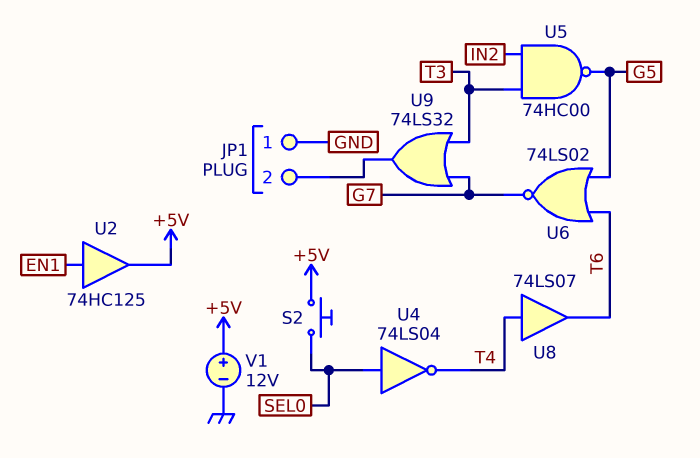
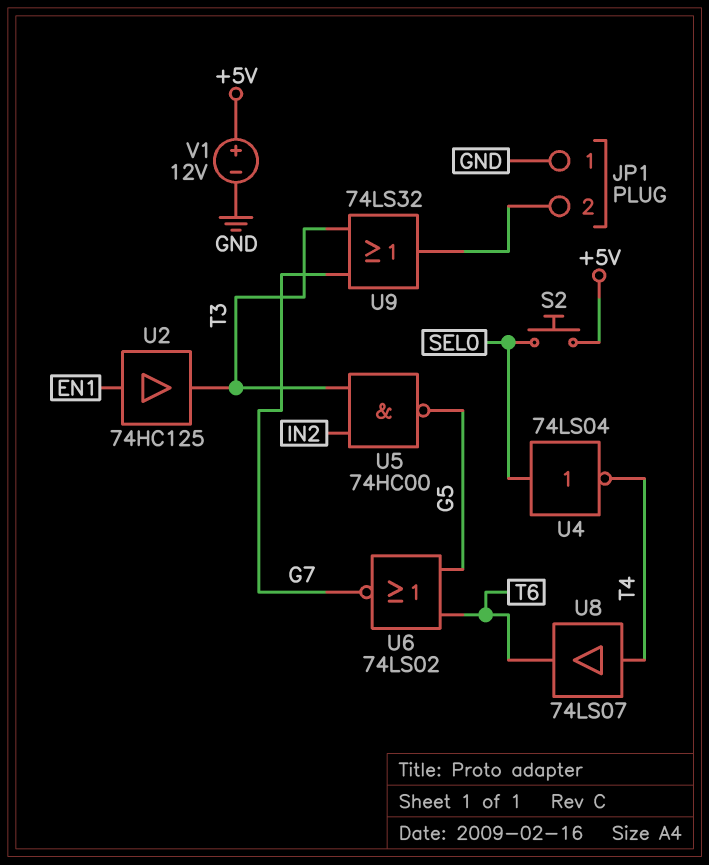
U2: buffer 74HC125 (in EN1, out +5V) -> buffer 74HC125 (in EN1, out T3)

